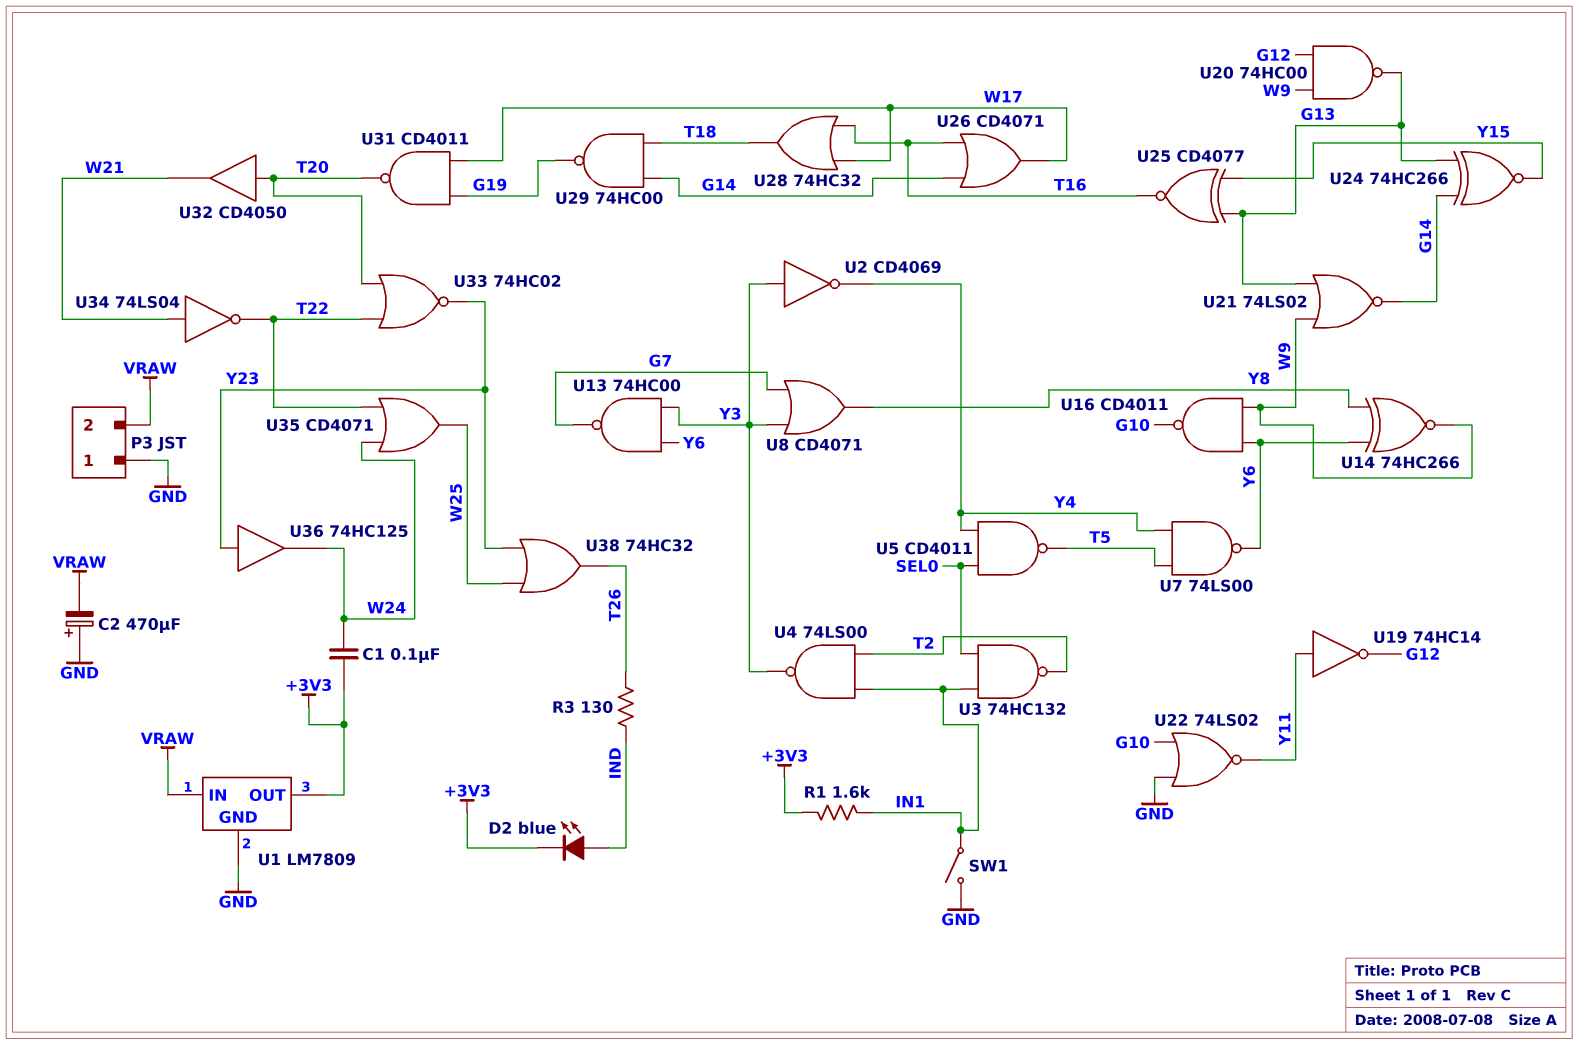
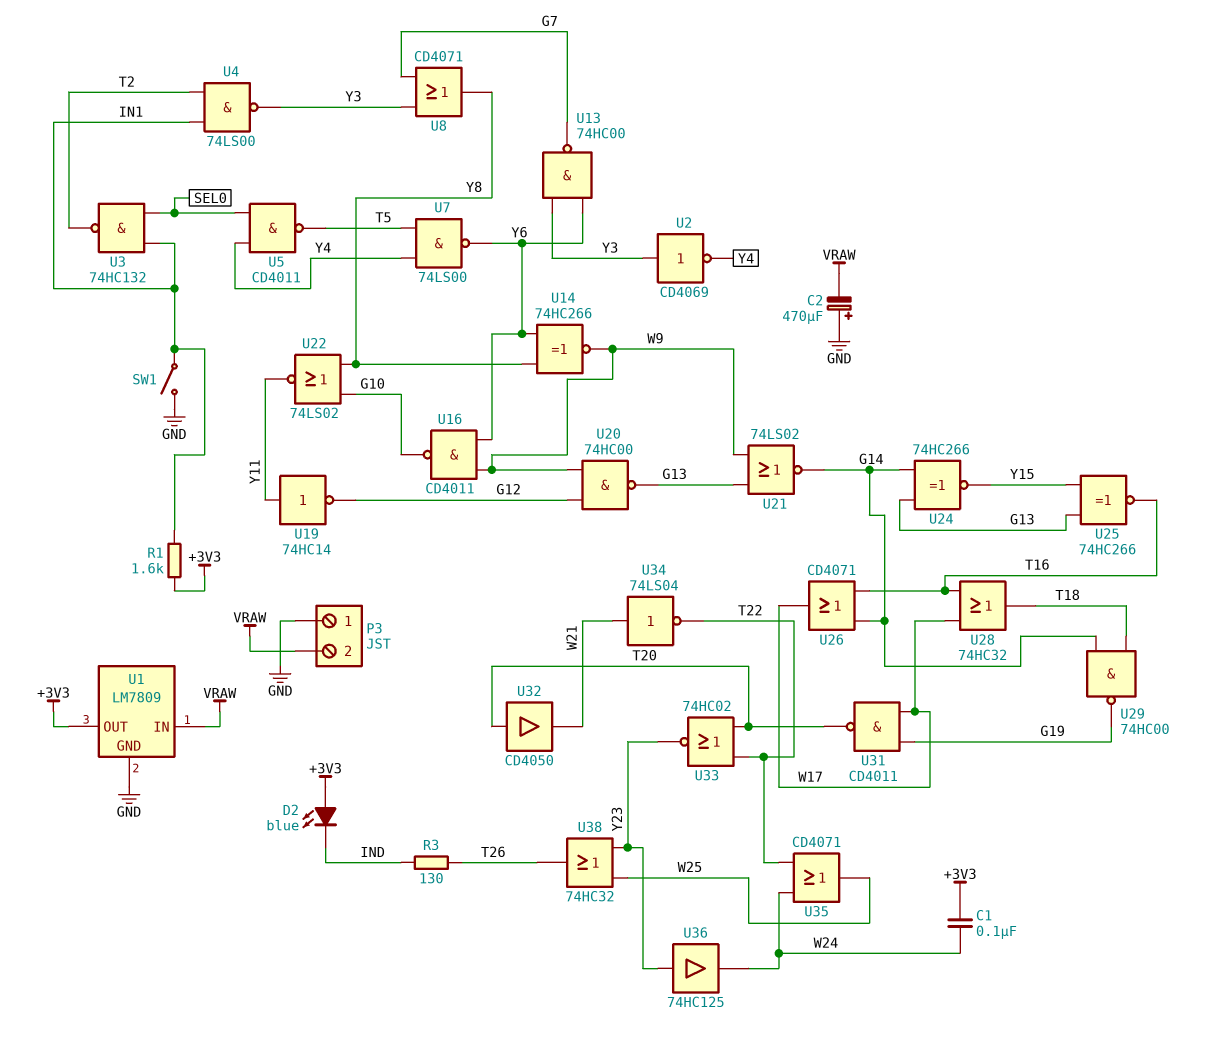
D2: LED blue (A IND, K +3V3) -> LED blue (A +3V3, K IND)
U22: NOR 74LS02 (in G10, in GND, out Y11) -> NOR 74LS02 (in G10, in Y8, out Y11)
U25: XNOR CD4077 (in G13, in Y15, out T16) -> XNOR 74HC266 (in G13, in Y15, out T16)

